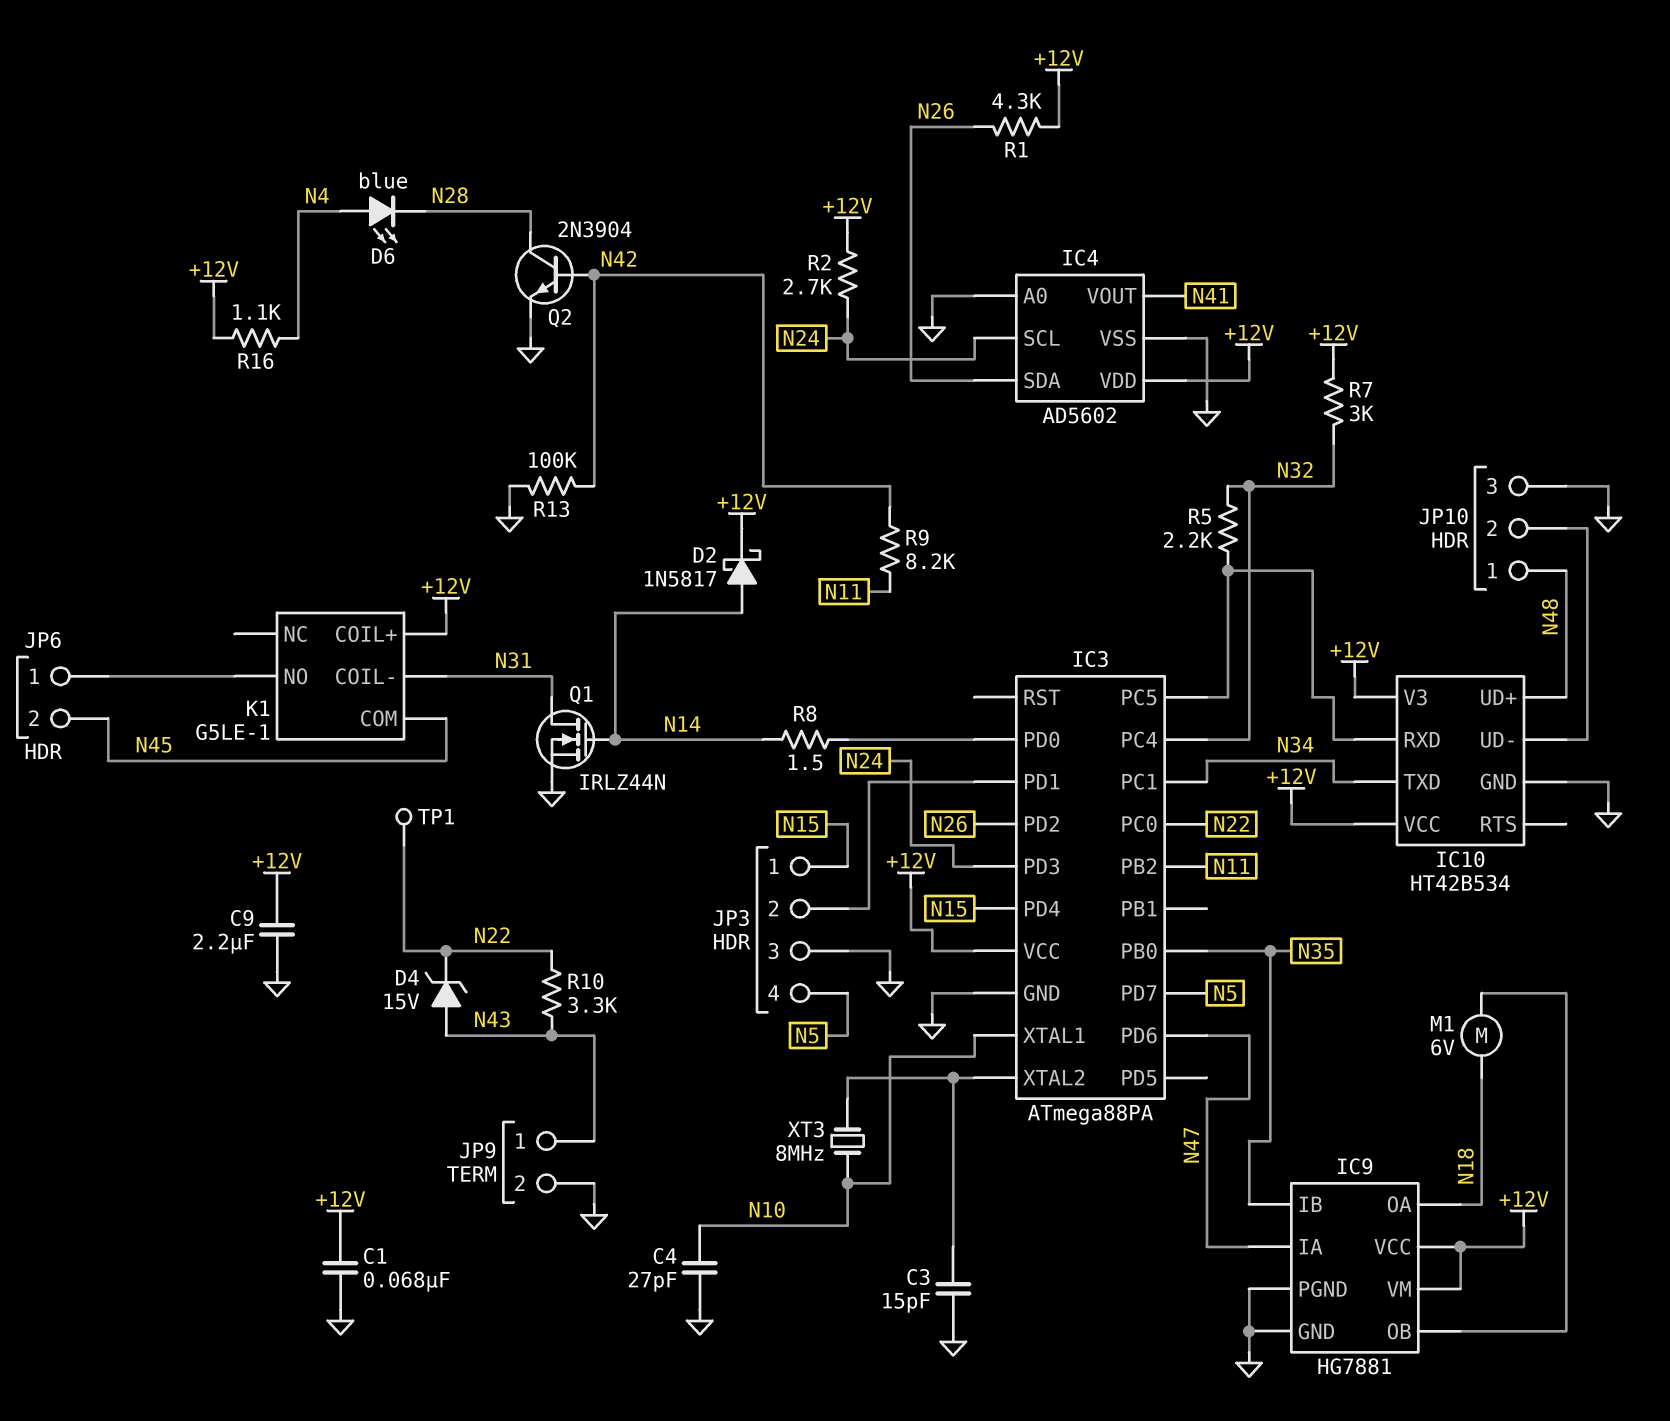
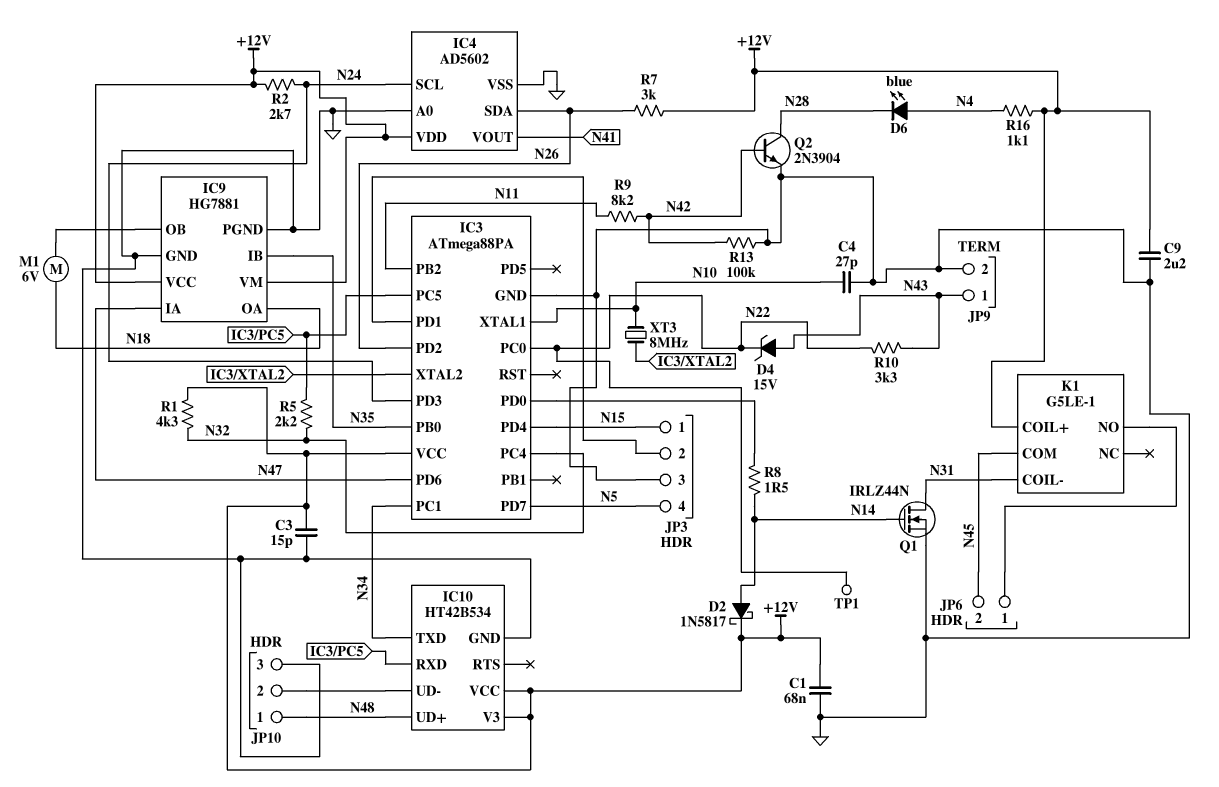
C3: 15pF (GND, IC3/XTAL2) -> 15pF (+12V, GND)
R1: 4.3k (+12V, N26) -> 4.3k (+12V, N32)
R7: 3k (+12V, N32) -> 3k (+12V, N26)

